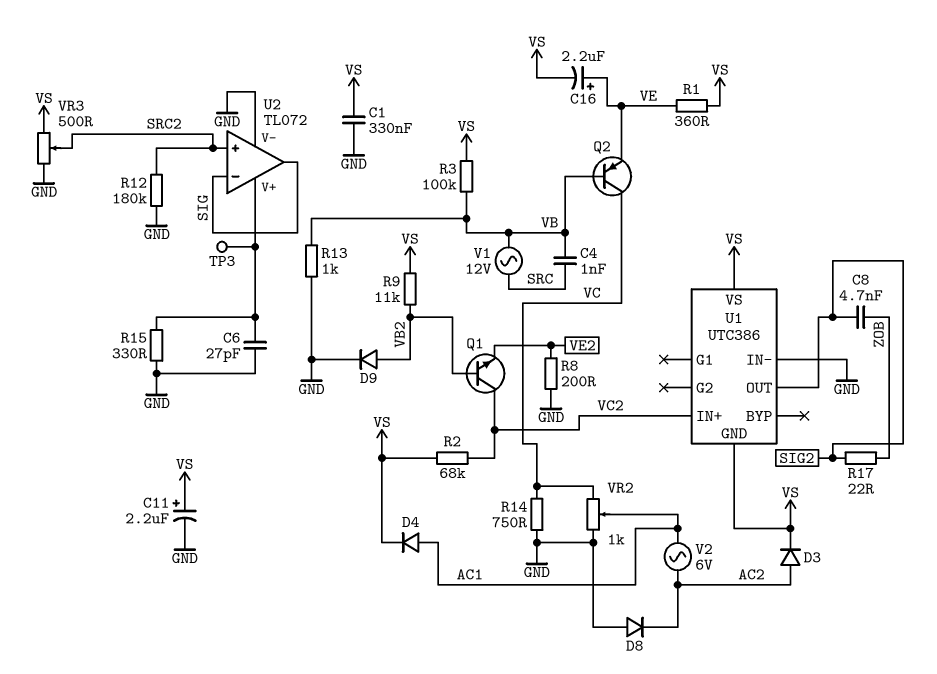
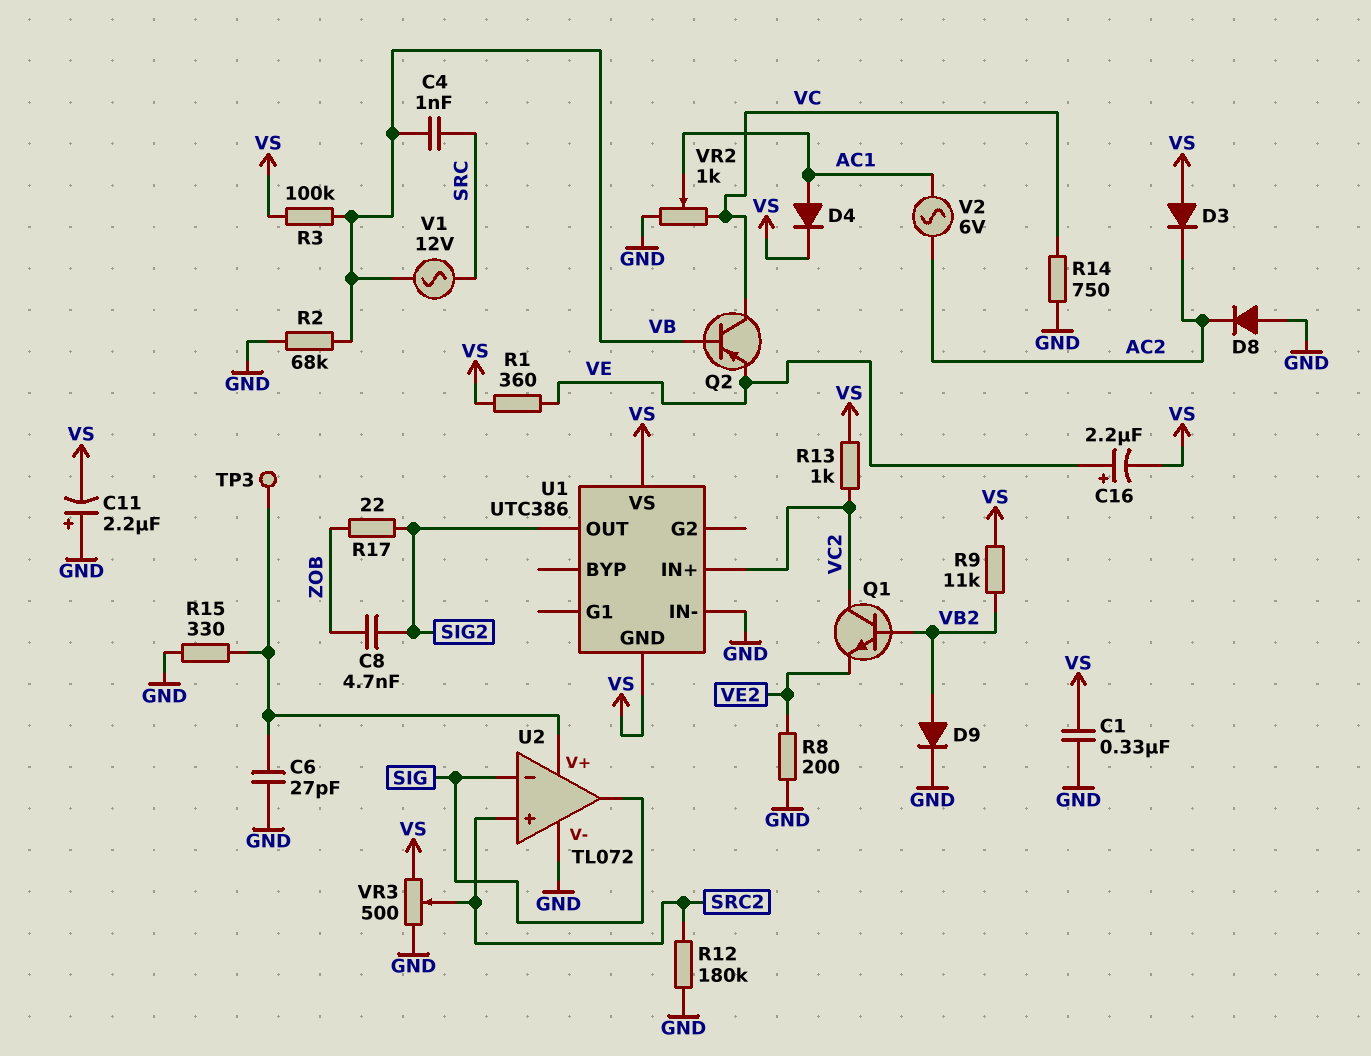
C11: 2.2uF (plus VS, minus GND) -> 2.2uF (plus GND, minus VS)
D3: diode (A AC2, K VS) -> diode (A VS, K AC2)
R2: 68k (VC2, VS) -> 68k (GND, VB)
R13: 1k (GND, VB) -> 1k (VC2, VS)

